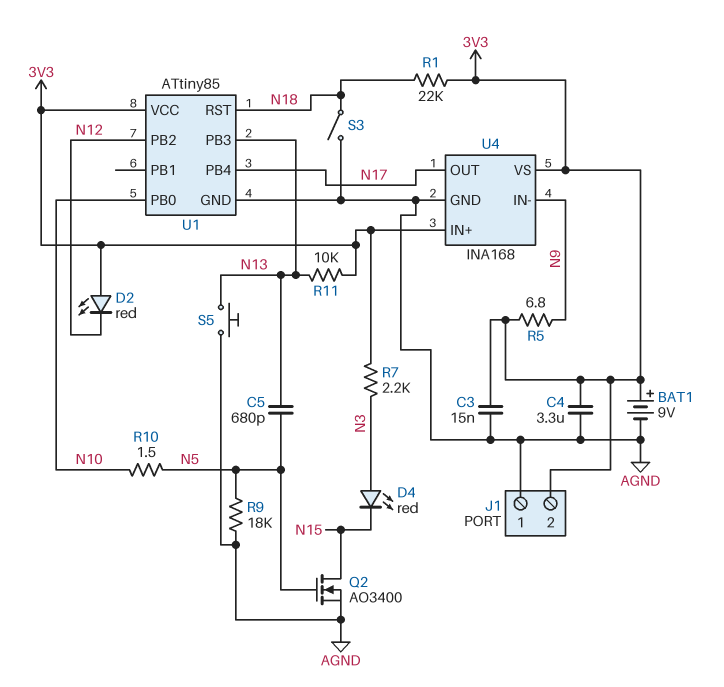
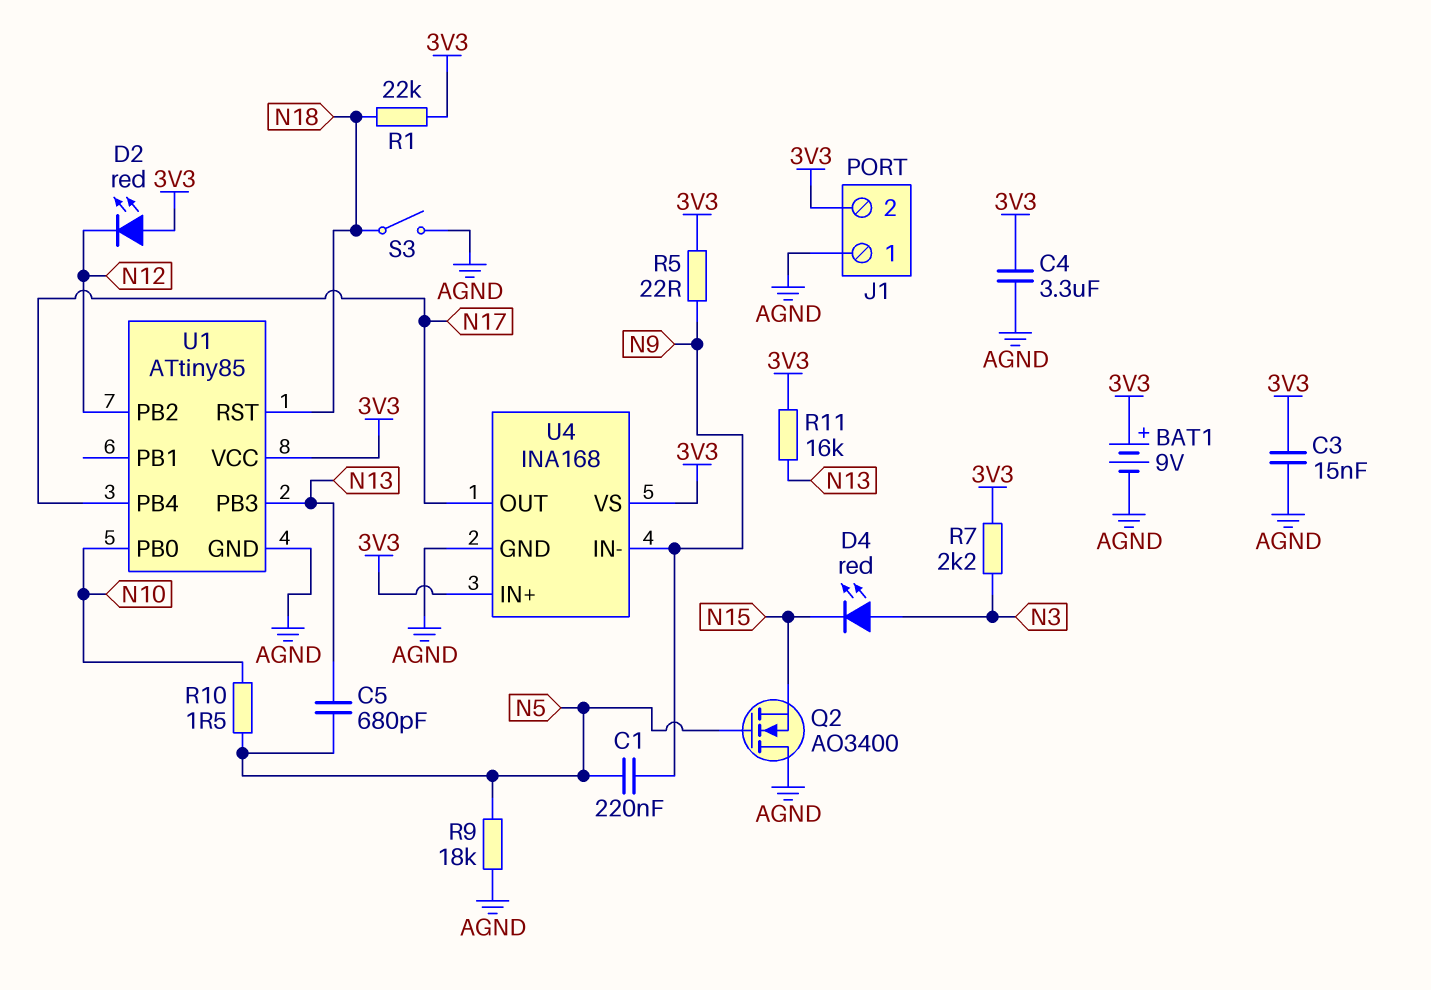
C1: none -> 220nF (N5, N9)
Q2: NMOS AO3400 (G N5, D N15, S AGND) -> NMOS AO3400 (G N5, D AGND, S N15)
R5: 6.8 (3V3, N9) -> 22 (3V3, N9)
R11: 10k (3V3, N13) -> 16k (3V3, N13)
S5: button (AGND, N13) -> none

